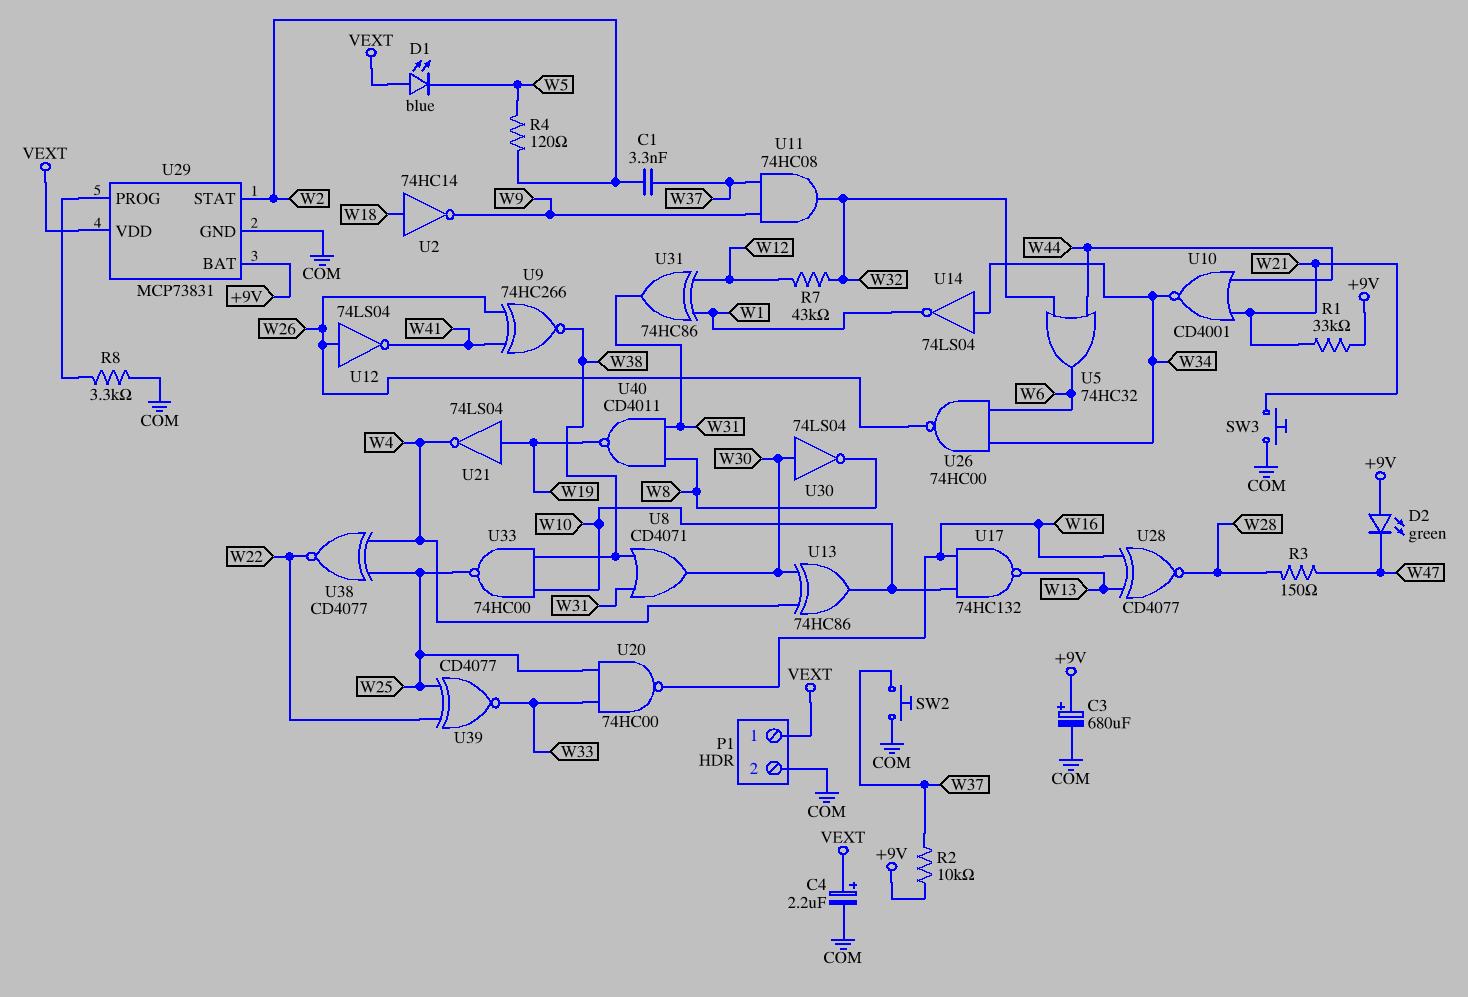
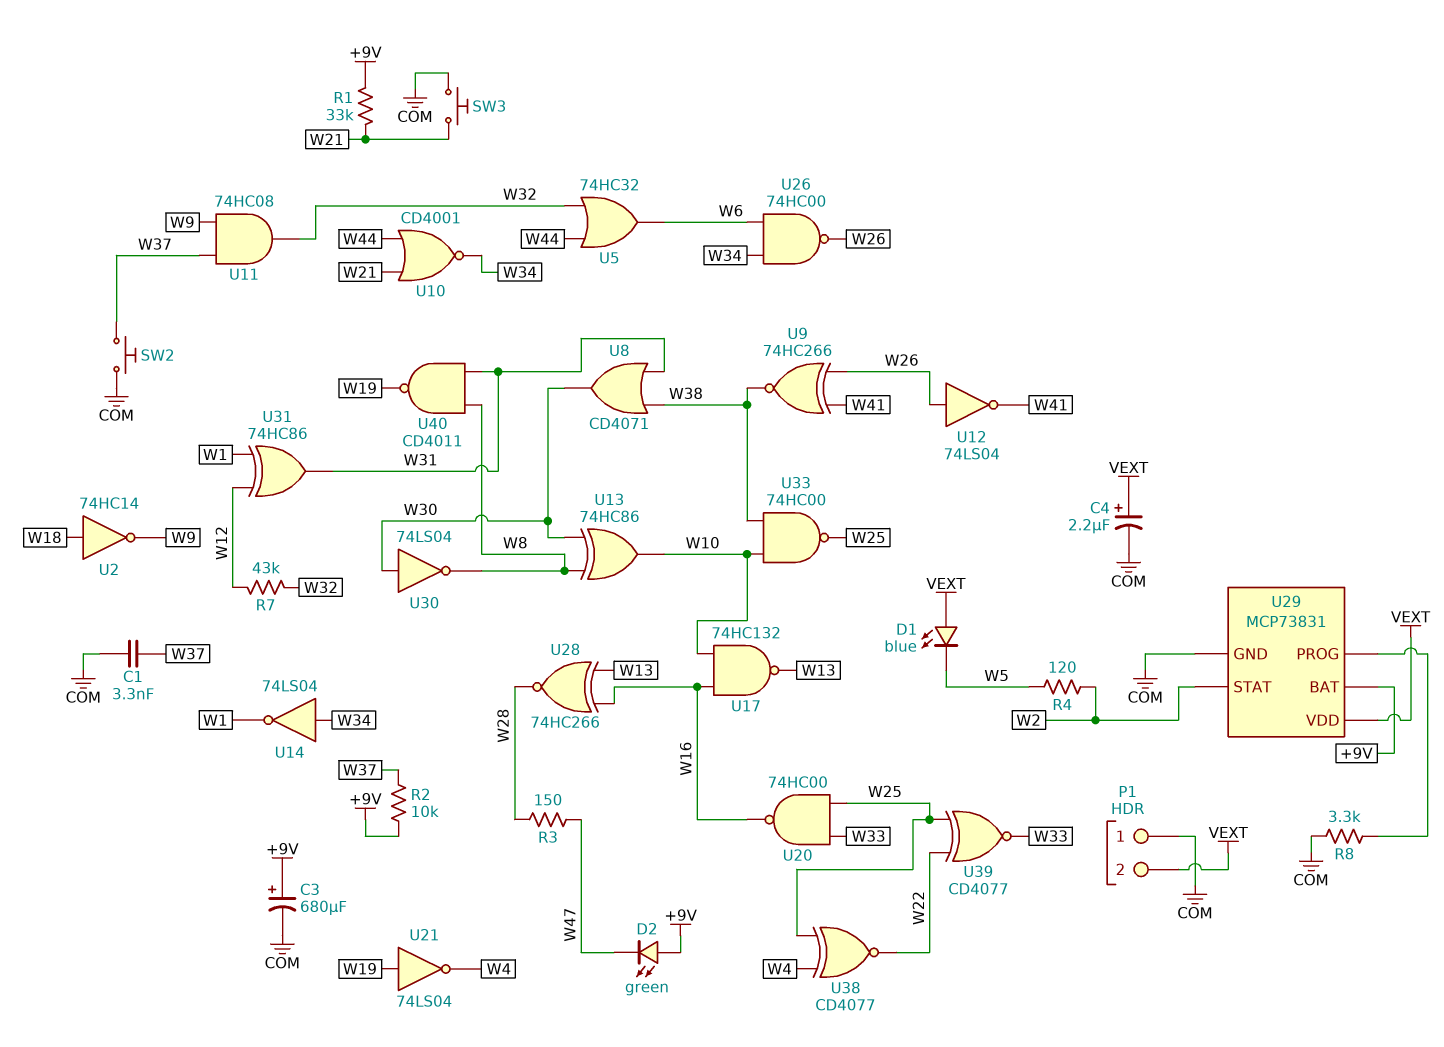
C1: 3.3nF (W2, W37) -> 3.3nF (COM, W37)
P1 pin 1: VEXT -> COM
P1 pin 2: COM -> VEXT
U13: XOR 74HC86 (in W4, in W30, out W10) -> XOR 74HC86 (in W8, in W30, out W10)
U28: XNOR CD4077 (in W13, in W16, out W28) -> XNOR 74HC266 (in W13, in W16, out W28)

